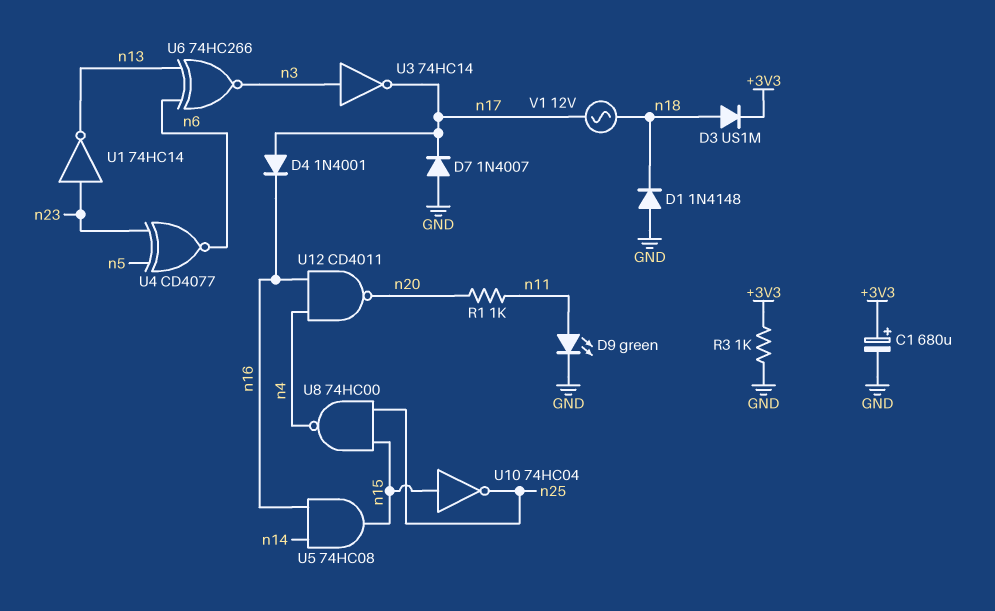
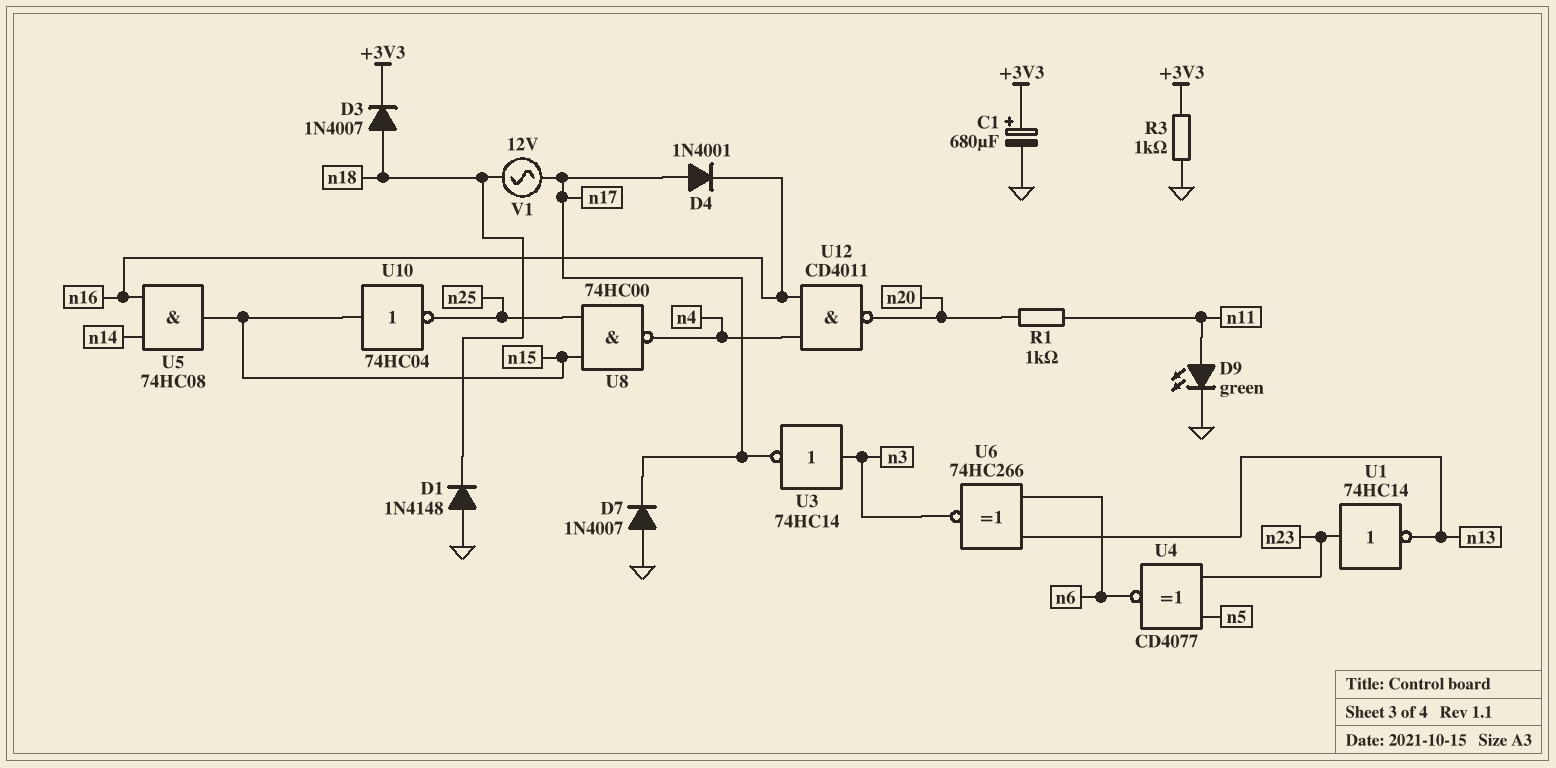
D3: diode US1M (A n18, K +3V3) -> diode 1N4007 (A n18, K +3V3)

